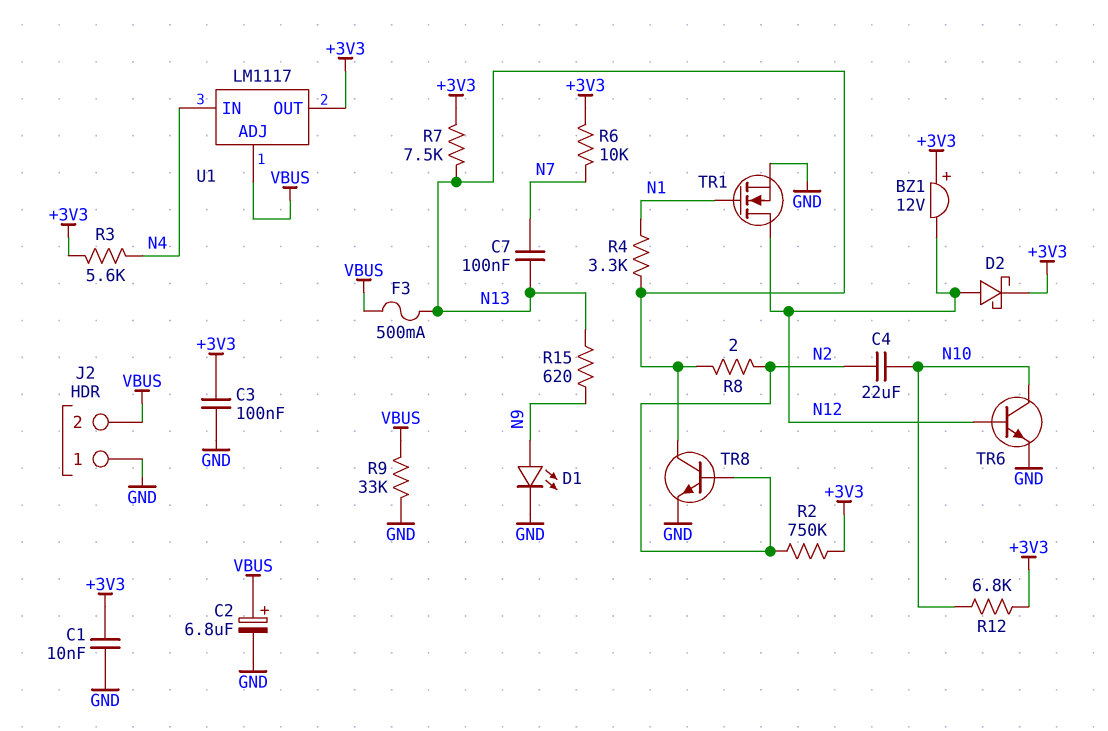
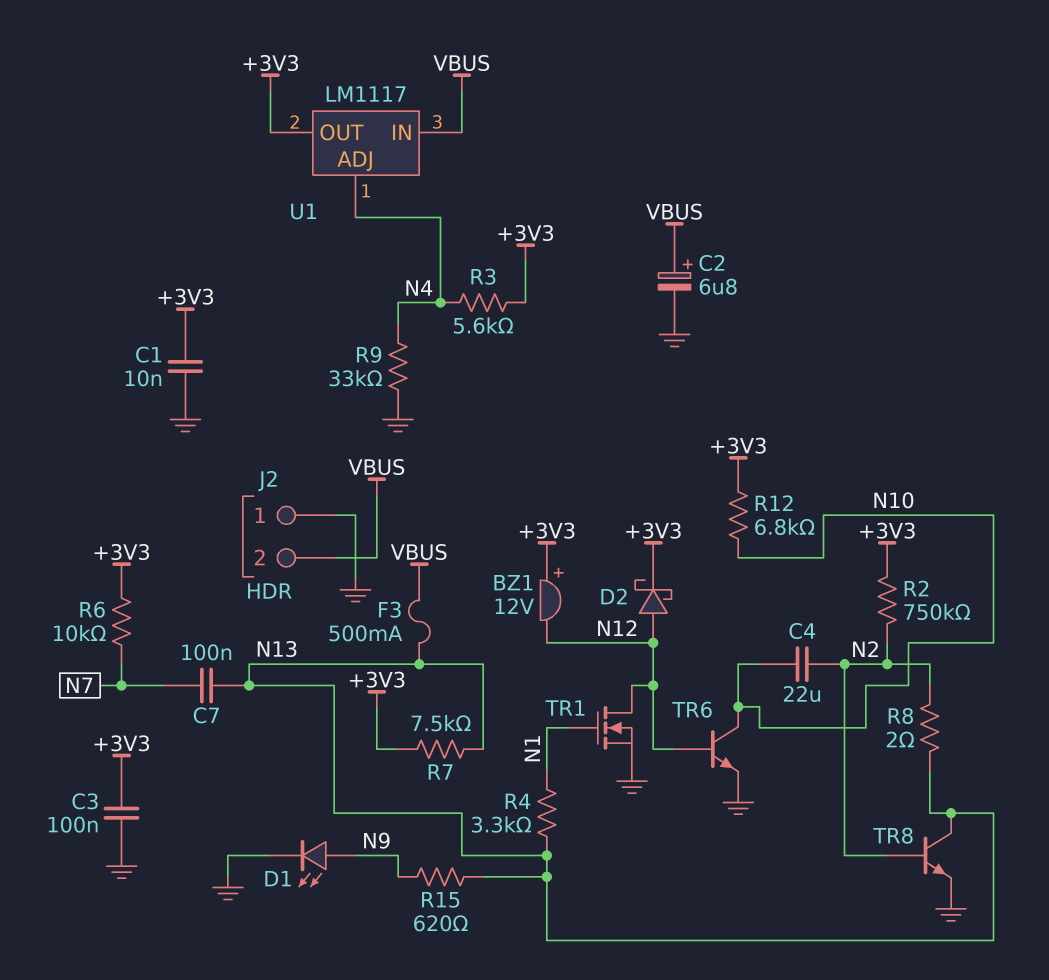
R9: 33k (GND, VBUS) -> 33k (GND, N4)
U1 pin ADJ: VBUS -> N4
U1 pin IN: N4 -> VBUS

